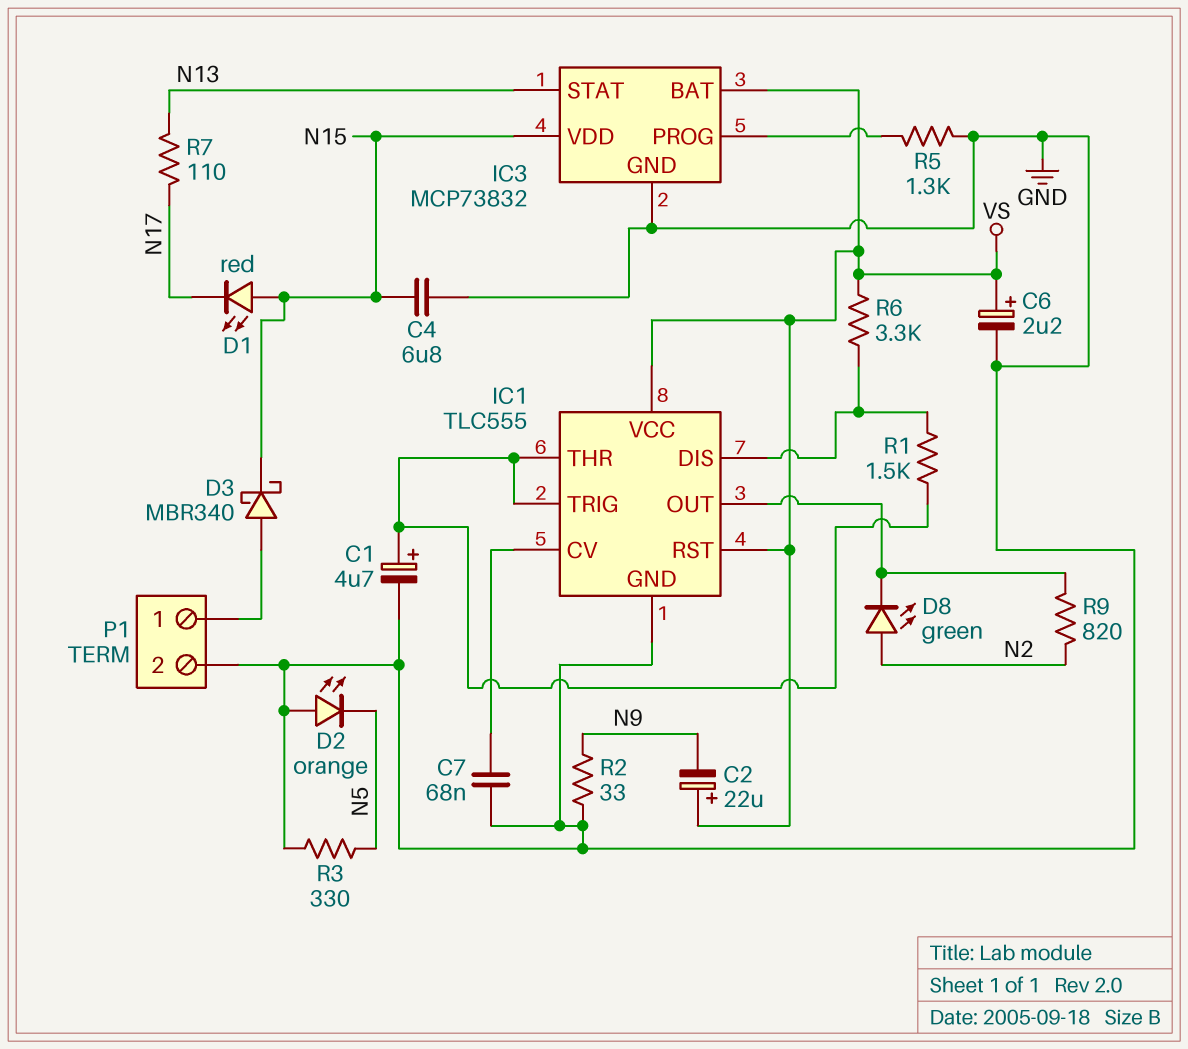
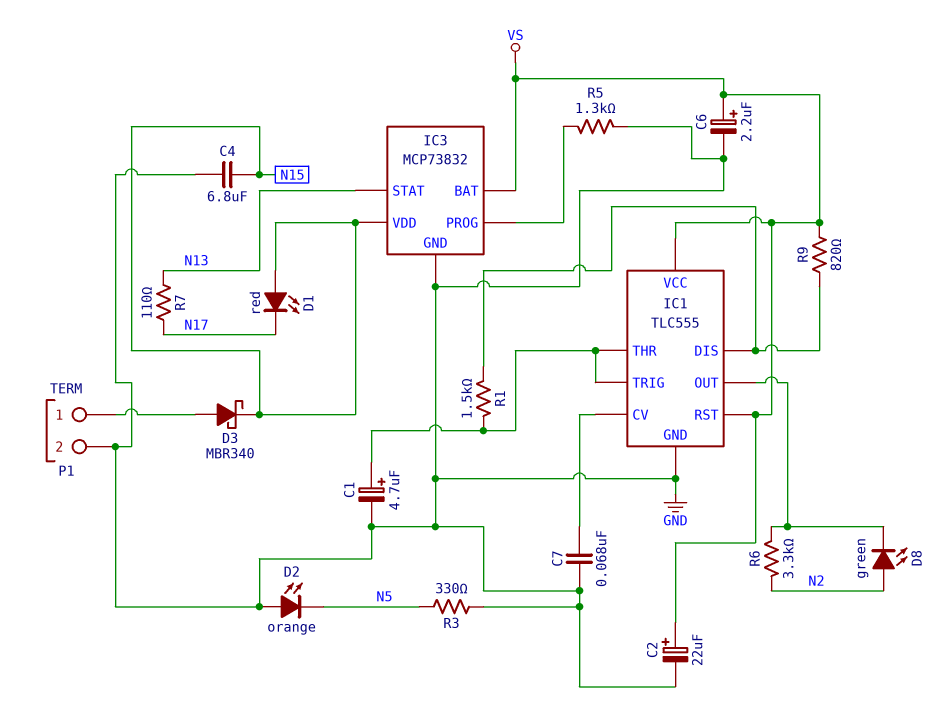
C2: 22uF (plus VS, minus N9) -> 22uF (plus VS, minus GND)
R2: 33 (GND, N9) -> none
R6: 3.3k (IC1/DIS, VS) -> 3.3k (IC1/OUT, N2)
R9: 820 (IC1/OUT, N2) -> 820 (IC1/DIS, VS)

